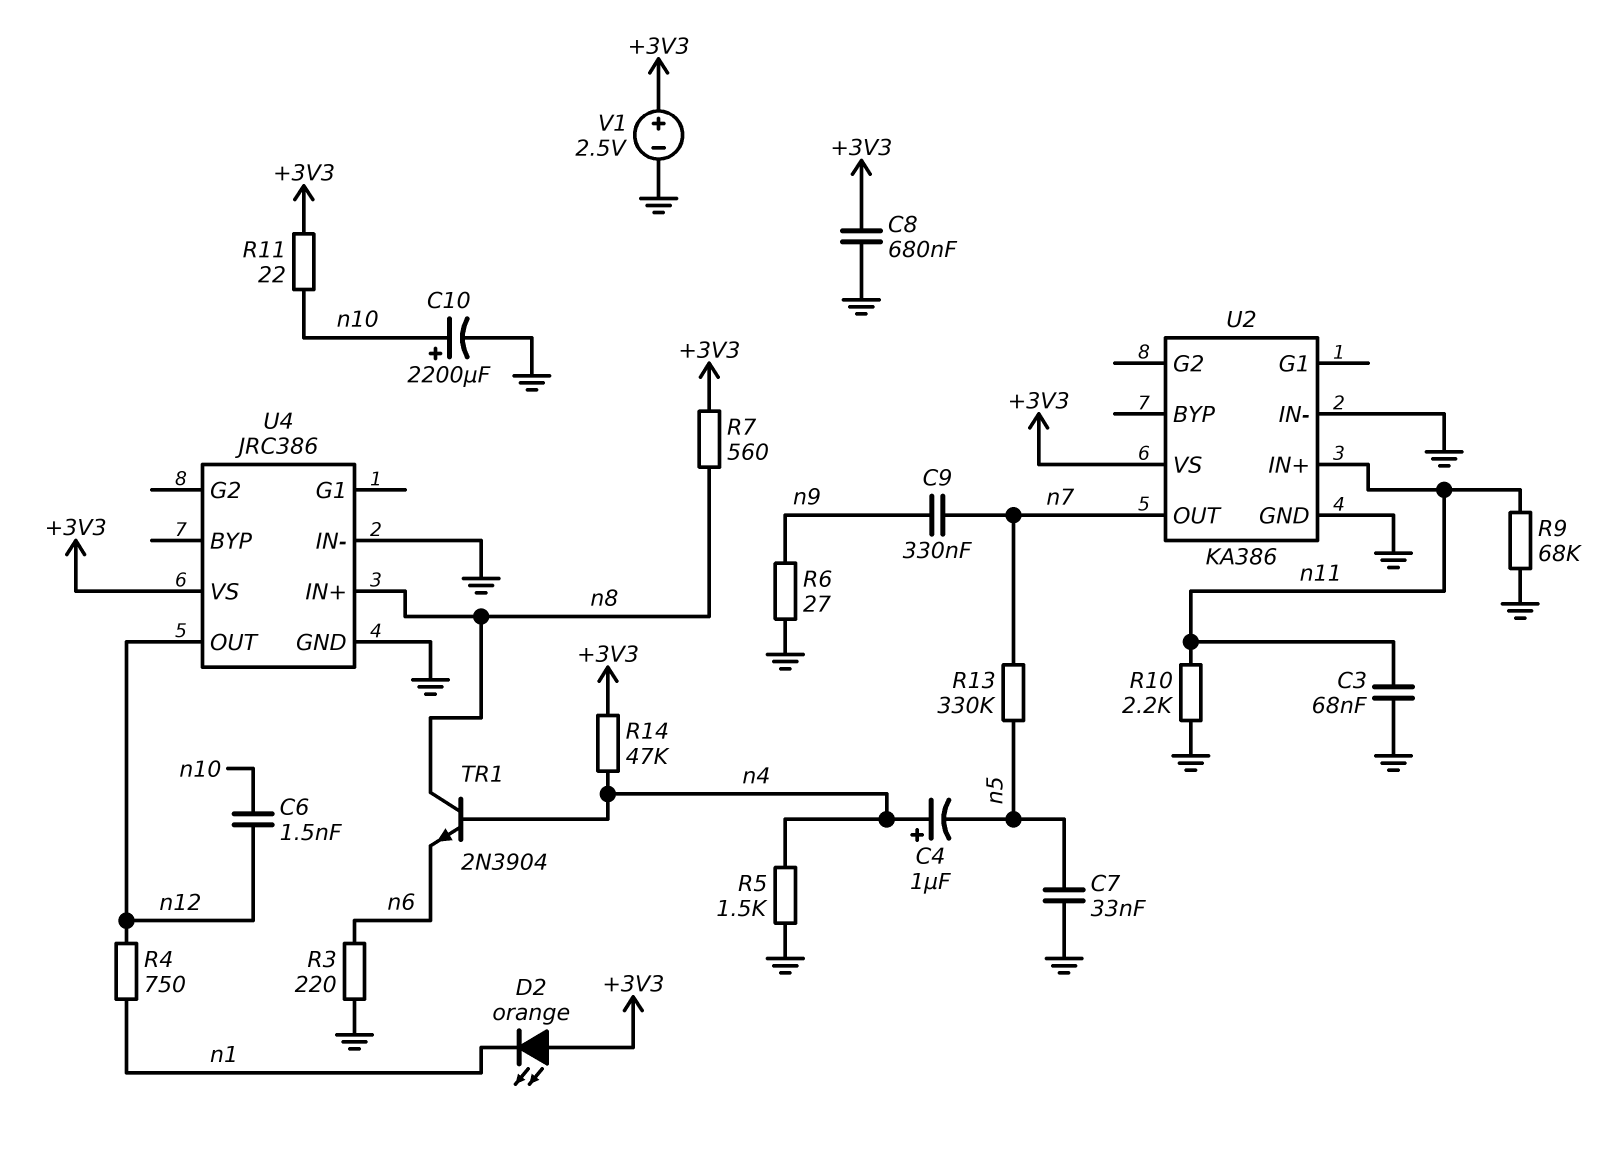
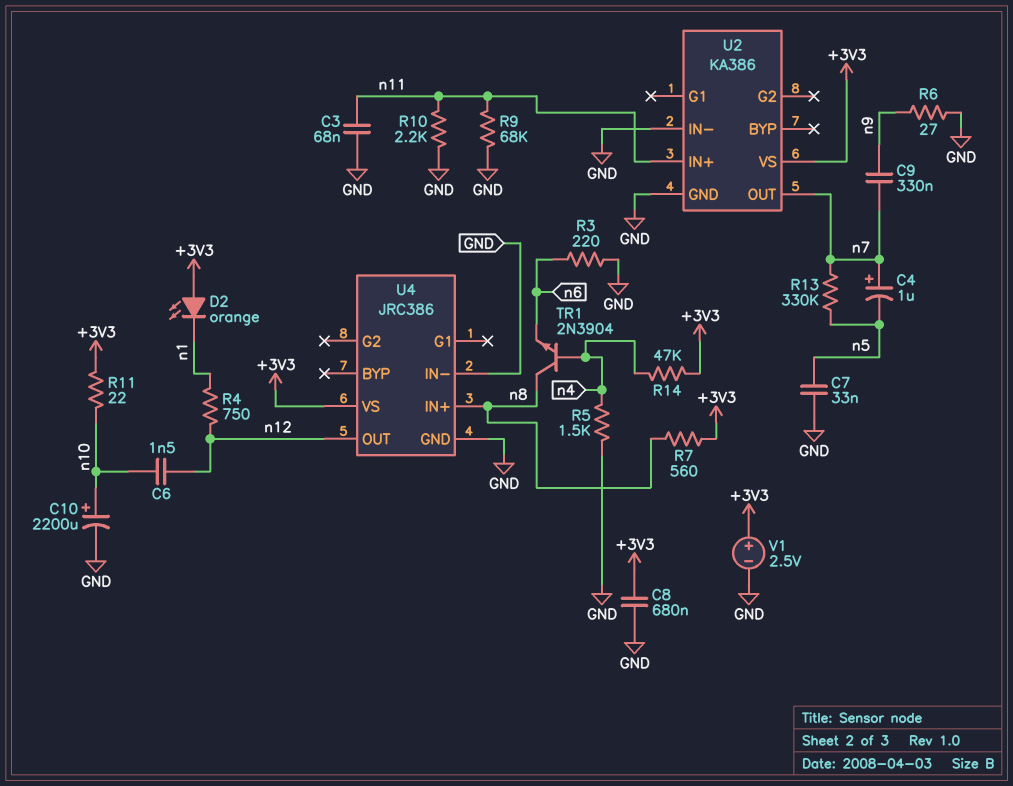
C4: 1uF (plus n4, minus n5) -> 1uF (plus n7, minus n5)

